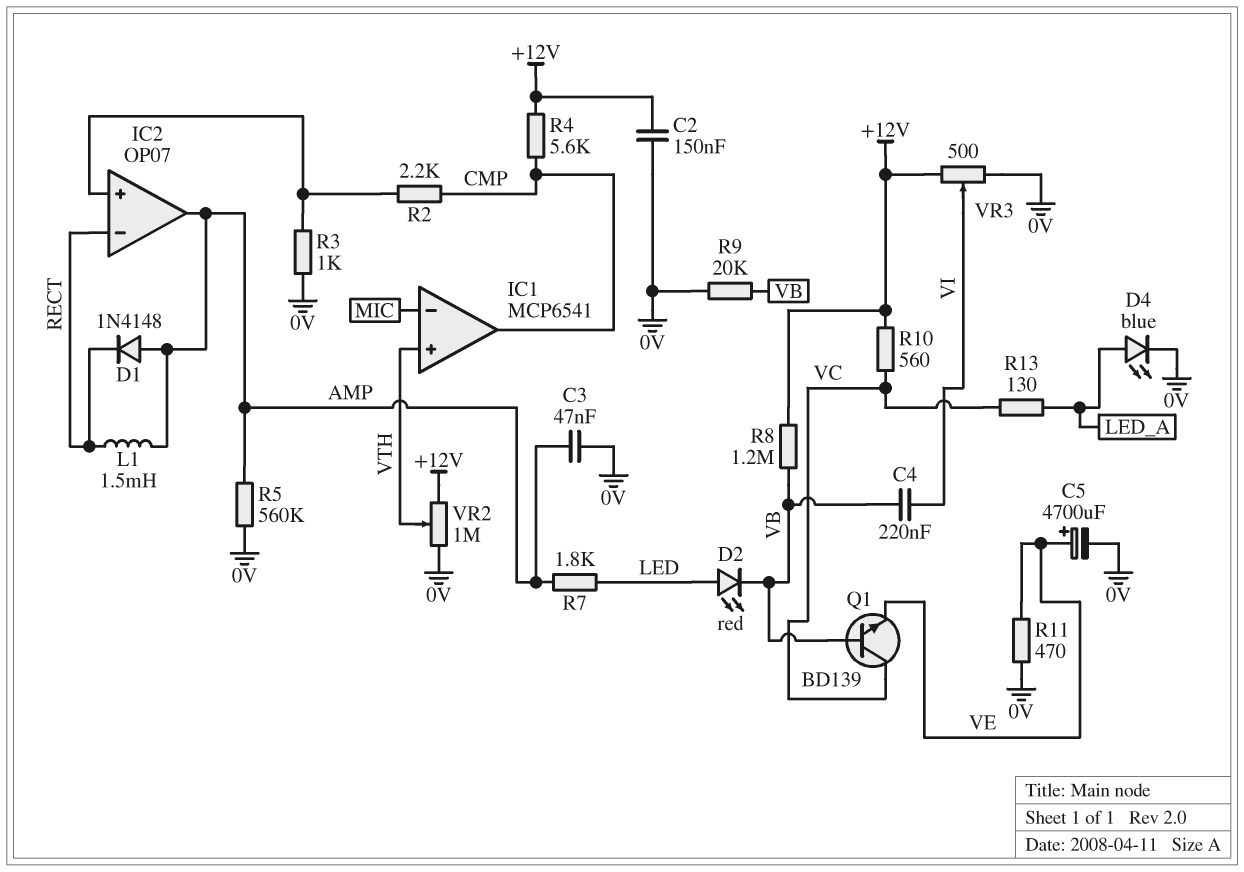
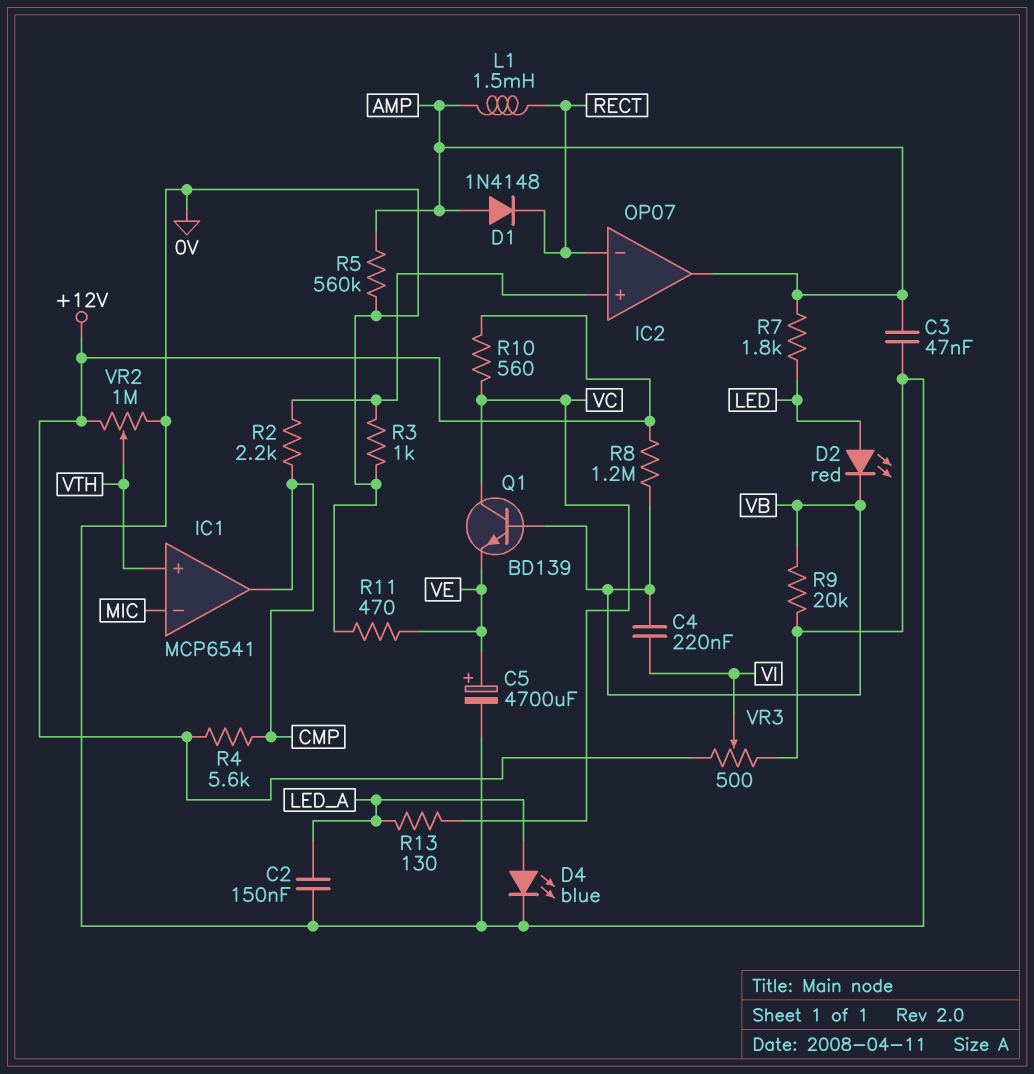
C2: 150nF (+12V, 0V) -> 150nF (0V, LED_A)

